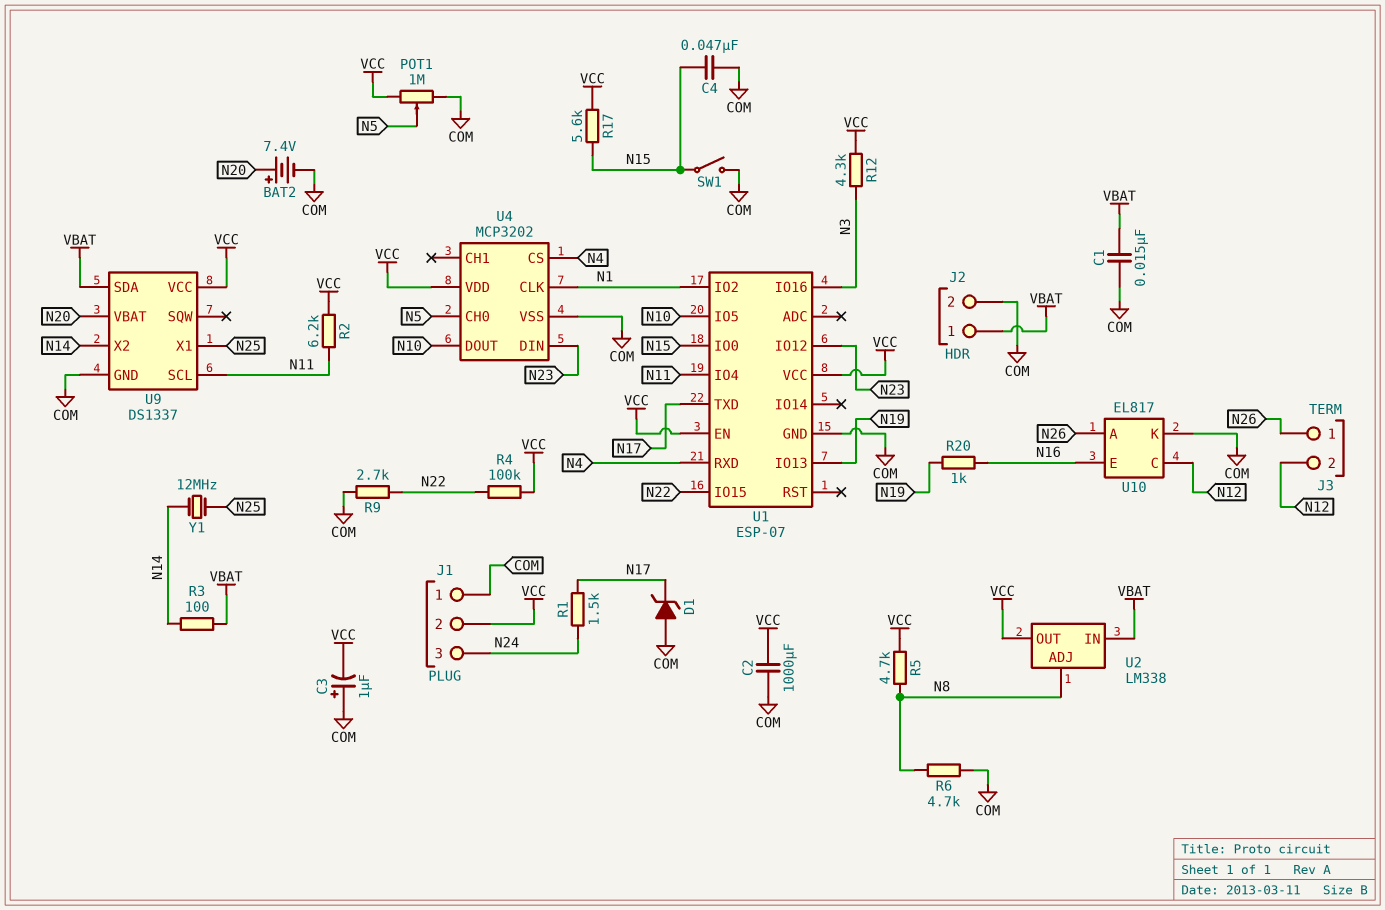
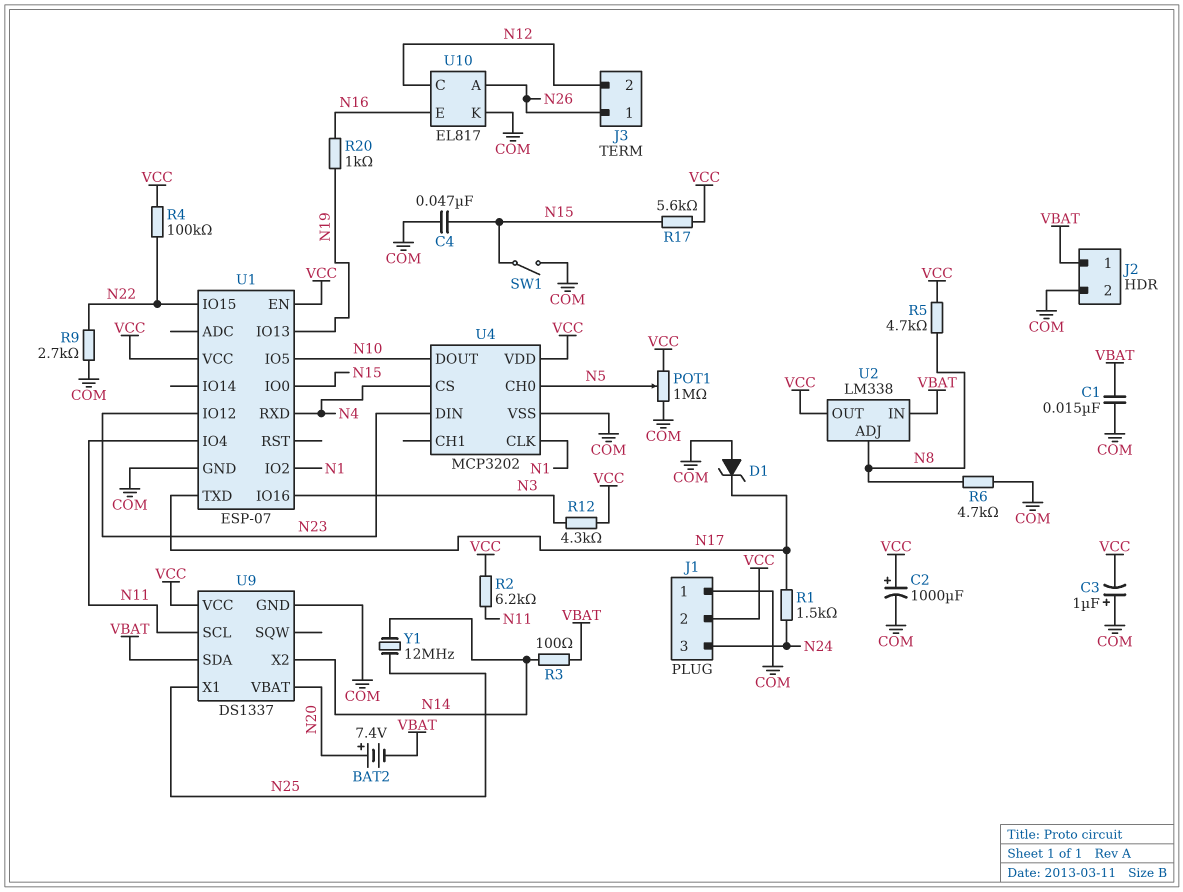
BAT2: 7.4V (plus N20, minus COM) -> 7.4V (plus N20, minus VBAT)
C2: 1000uF (COM, VCC) -> 1000uF (plus VCC, minus COM)

